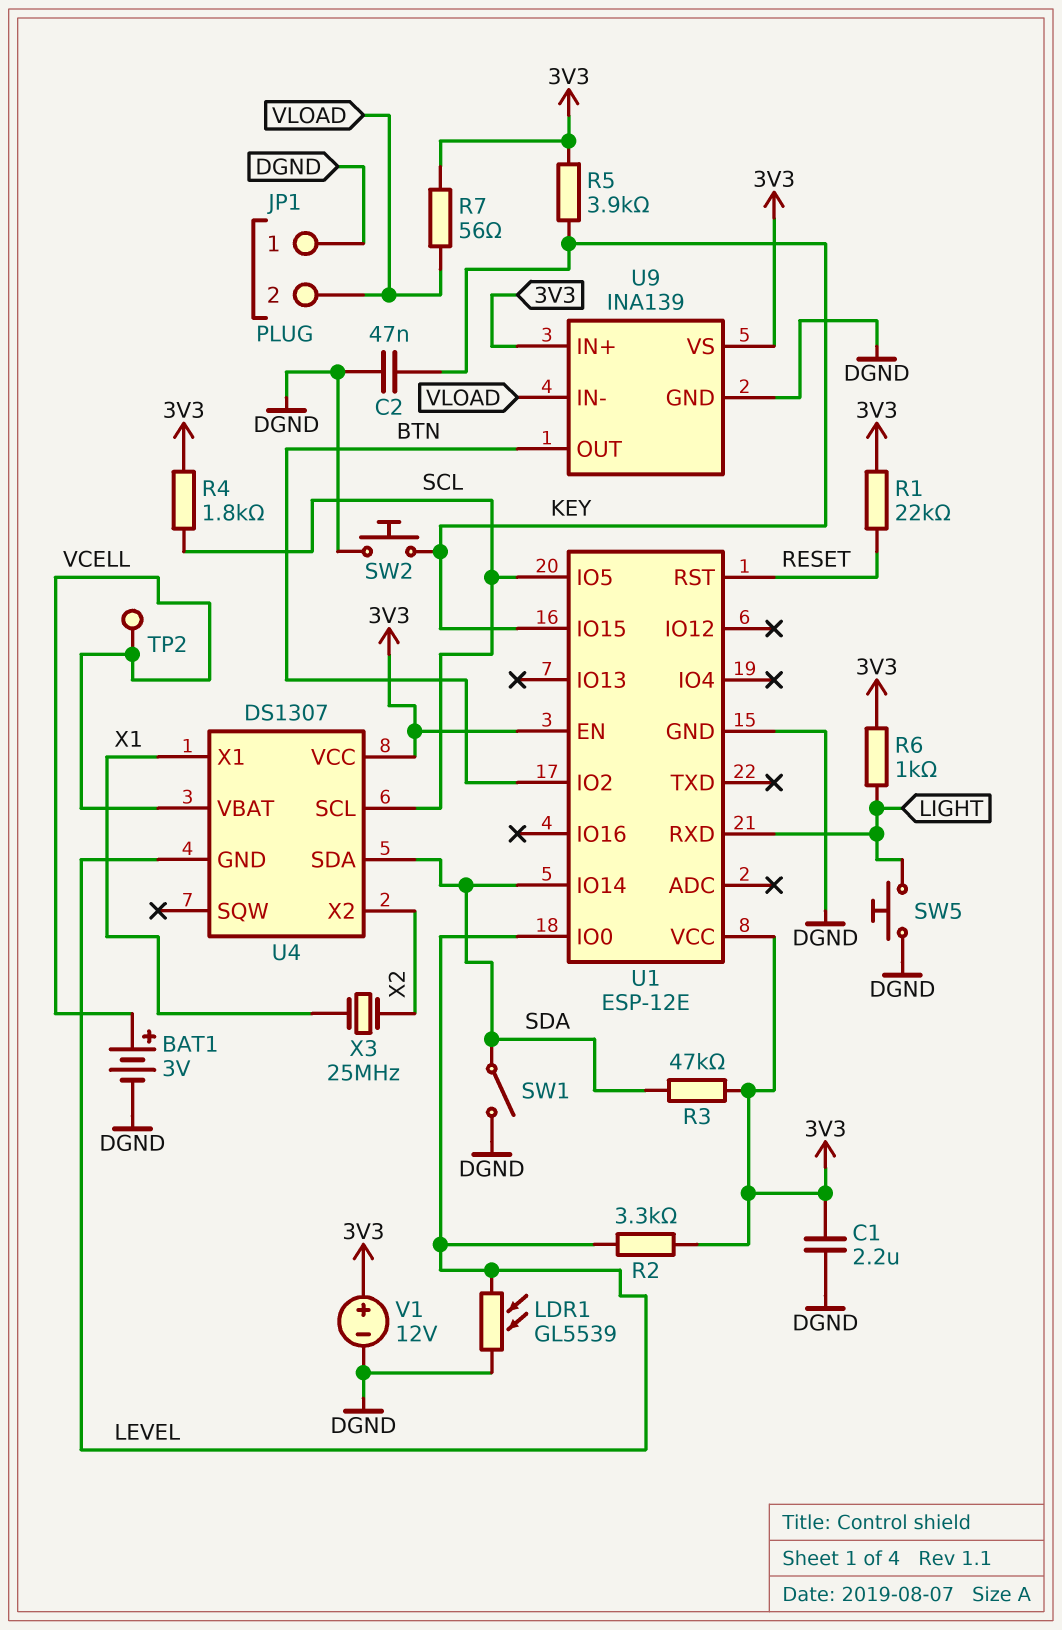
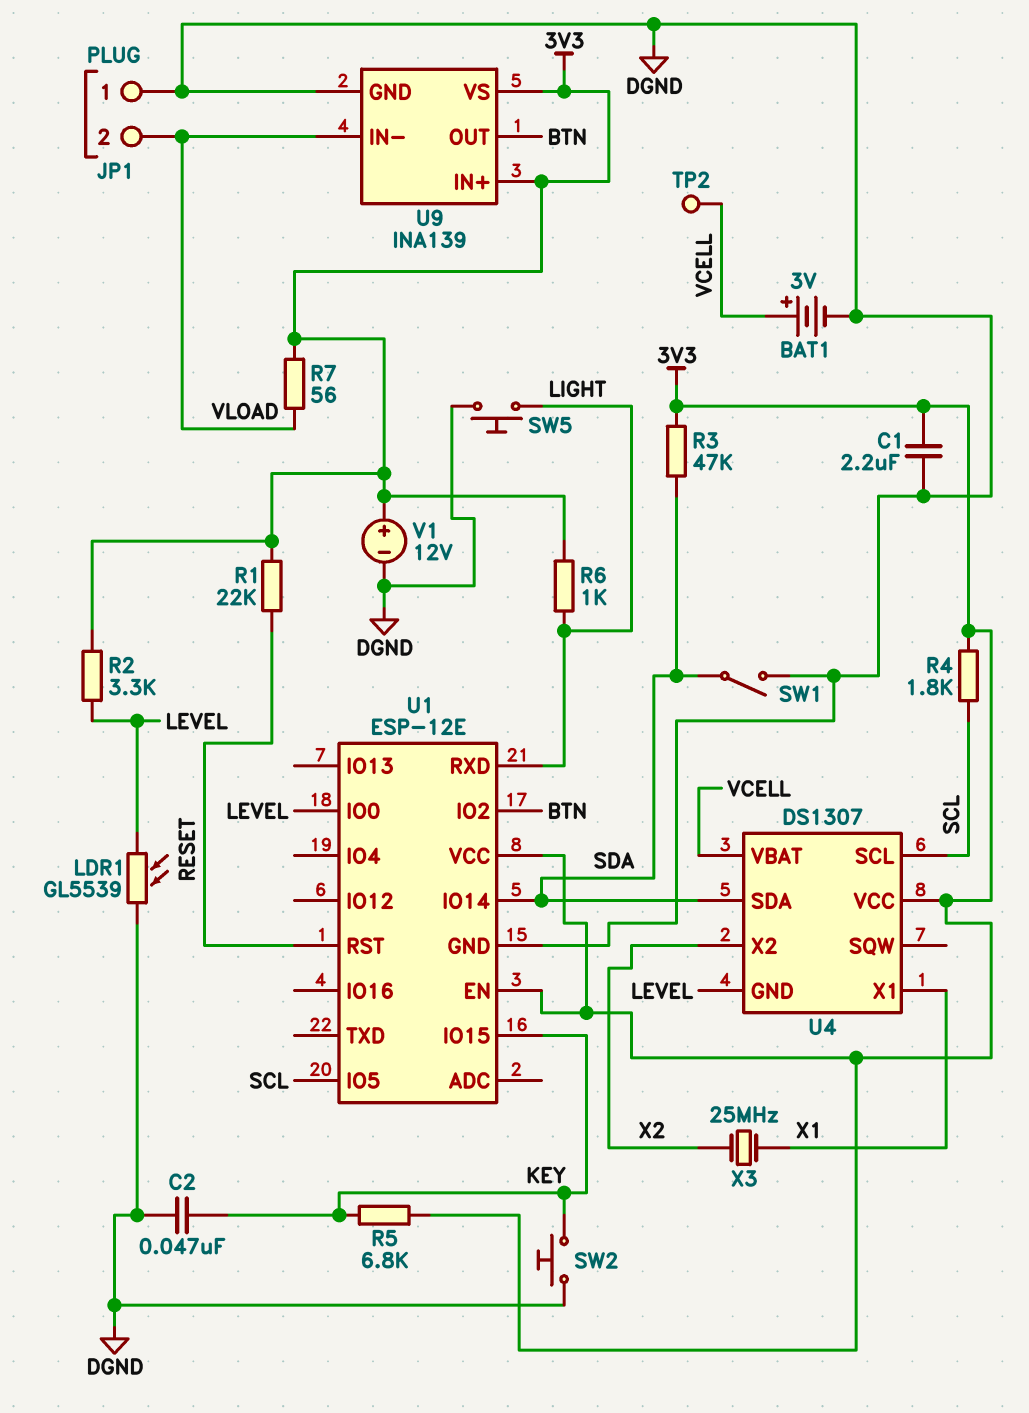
R5: 3.9k (3V3, KEY) -> 6.8k (3V3, KEY)

